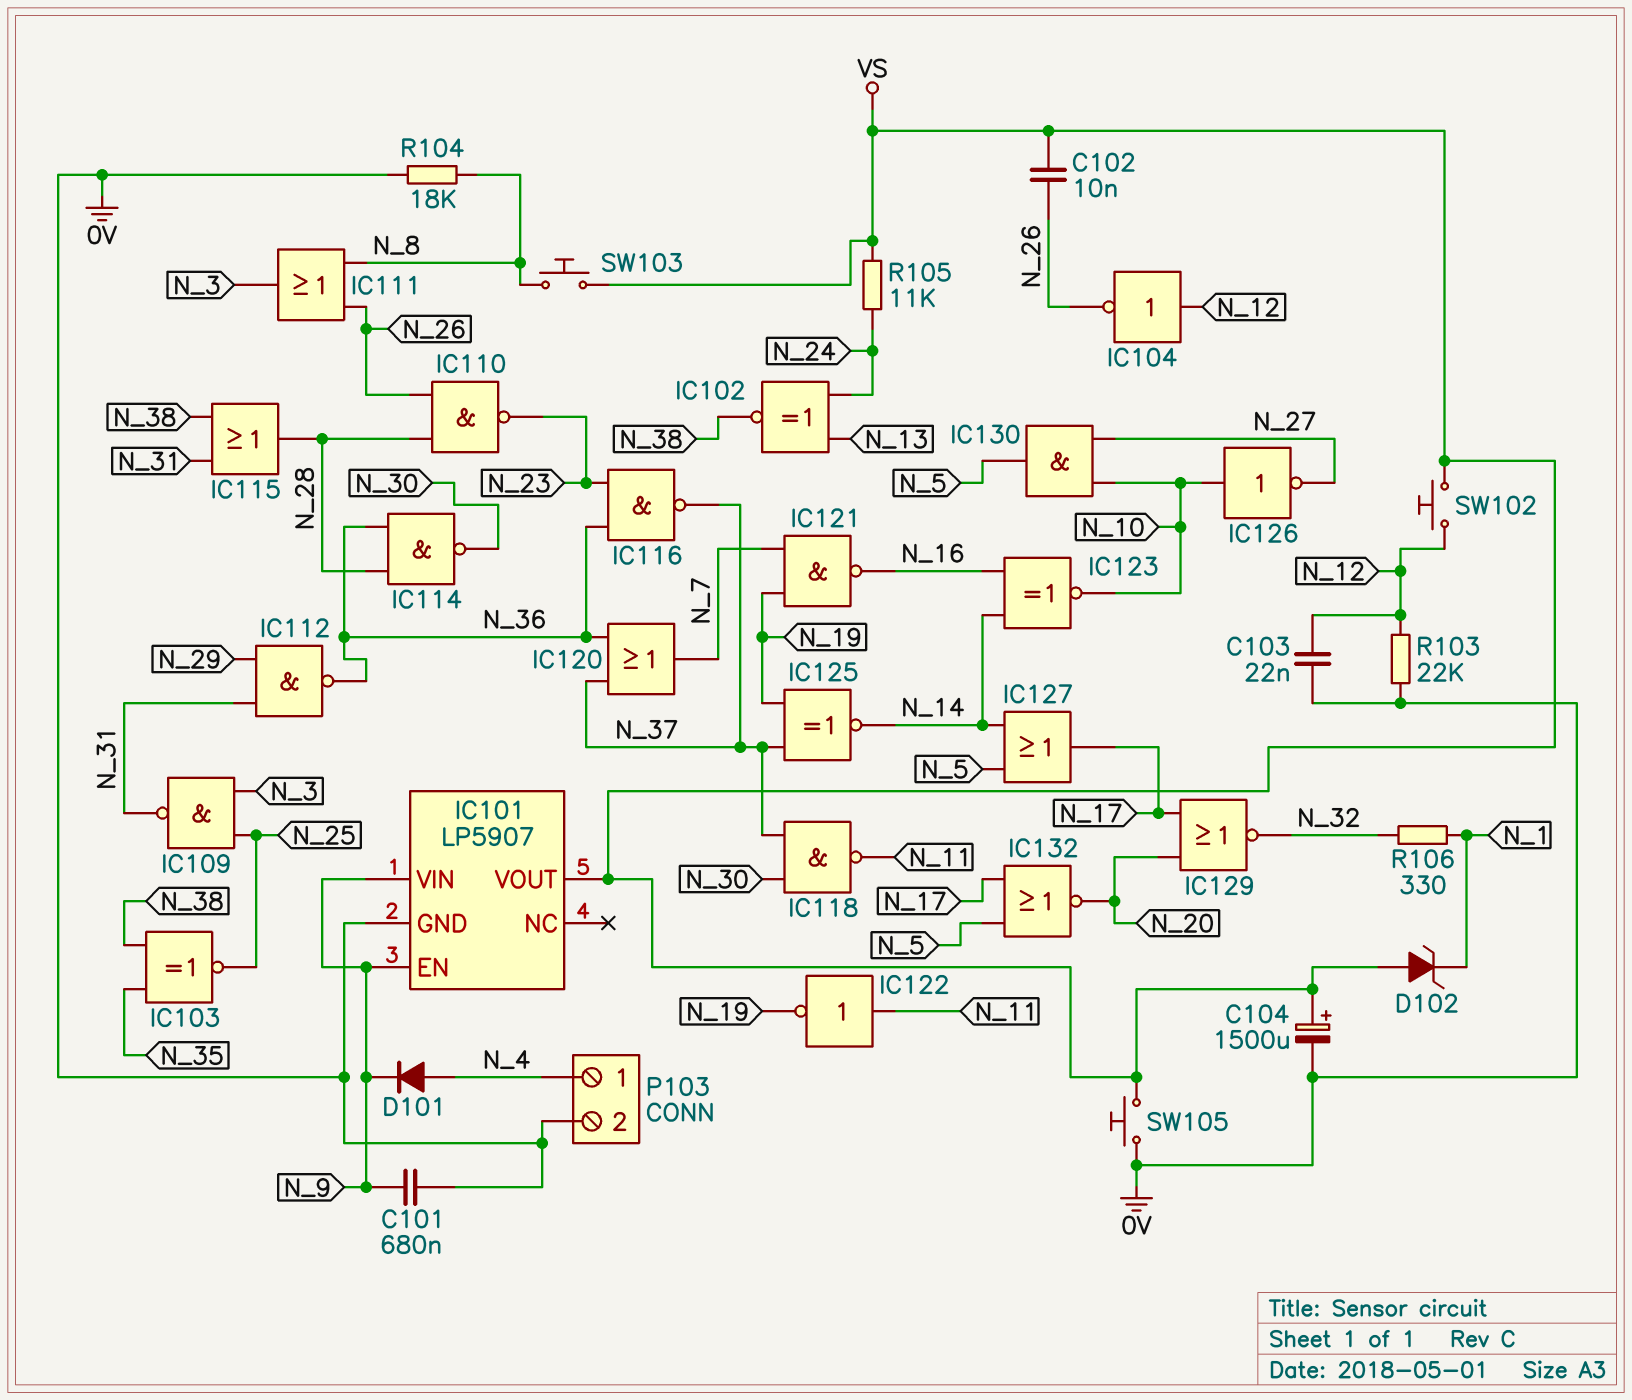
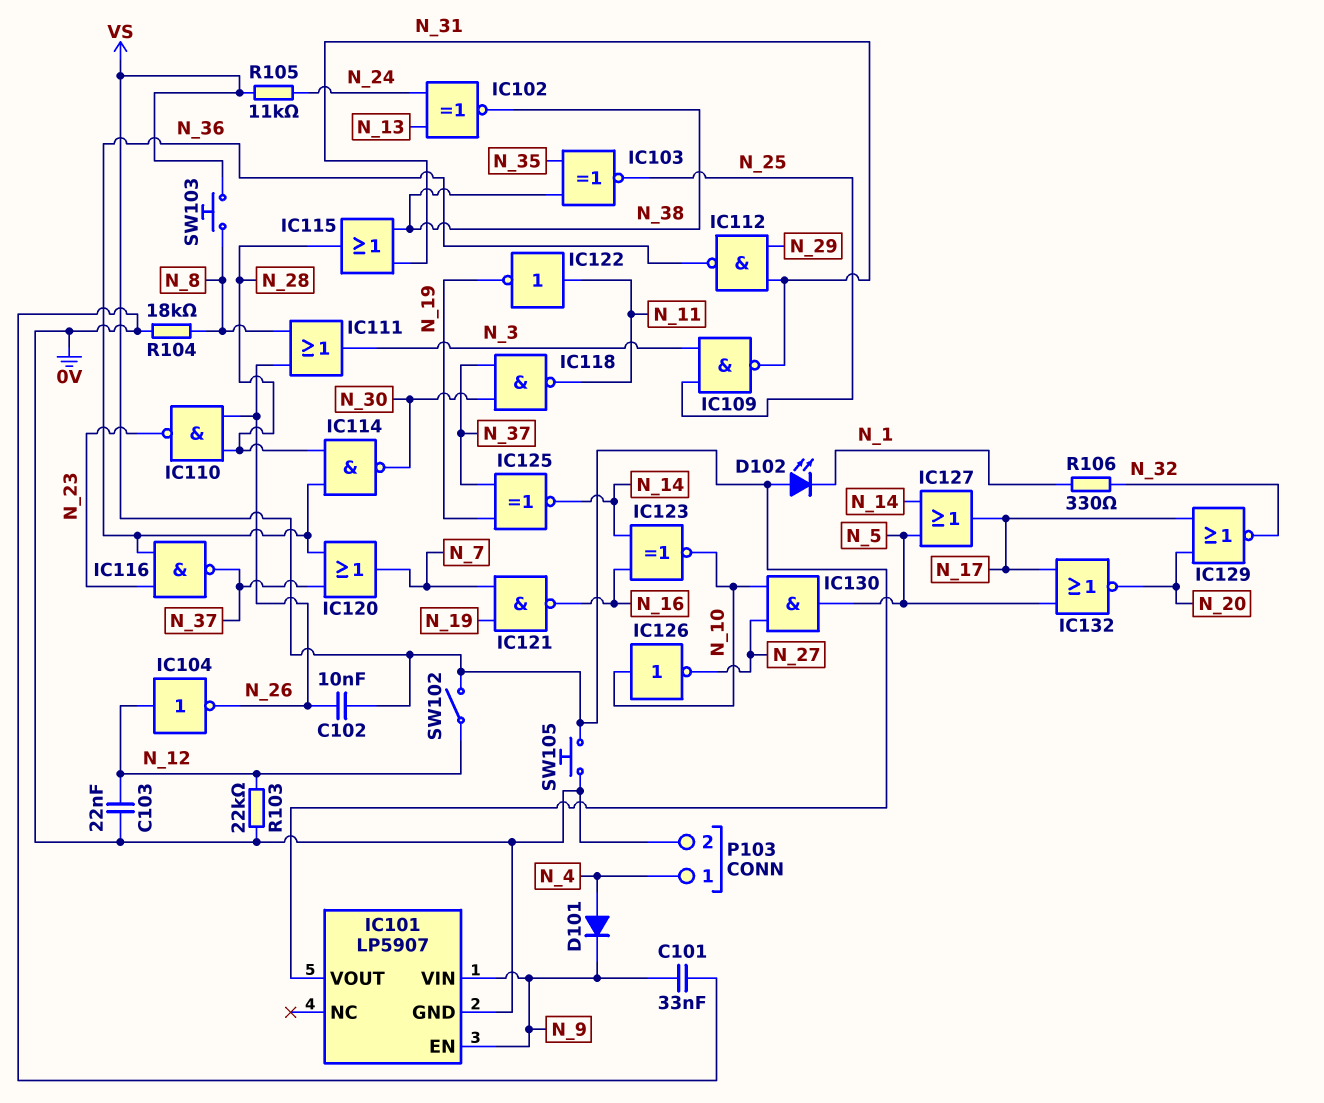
C101: 680nF (0V, N_9) -> 33nF (0V, N_9)
C104: 1500uF (plus VS, minus 0V) -> none
D102: zener (A VS, K N_1) -> LED (A VS, K N_1)
SW102: button (N_12, VS) -> switch (N_12, VS)

